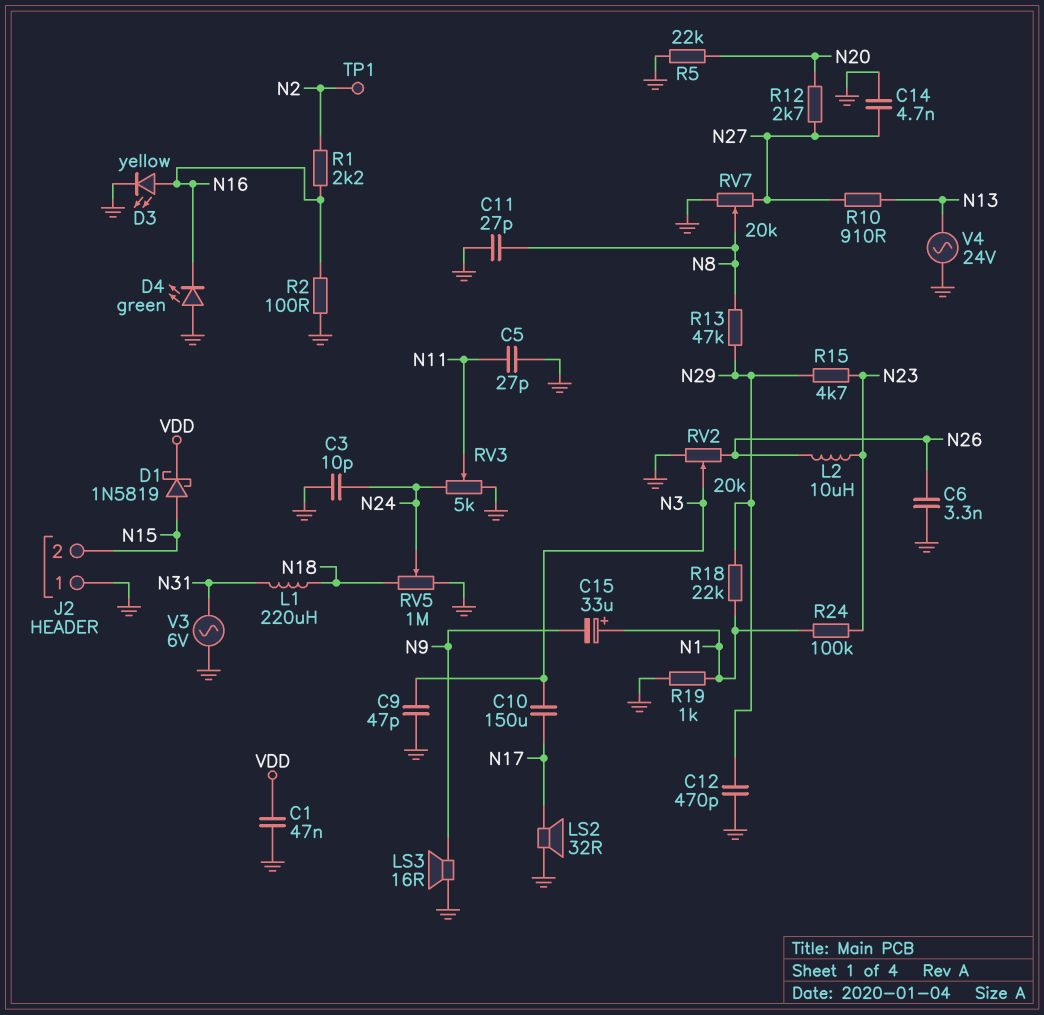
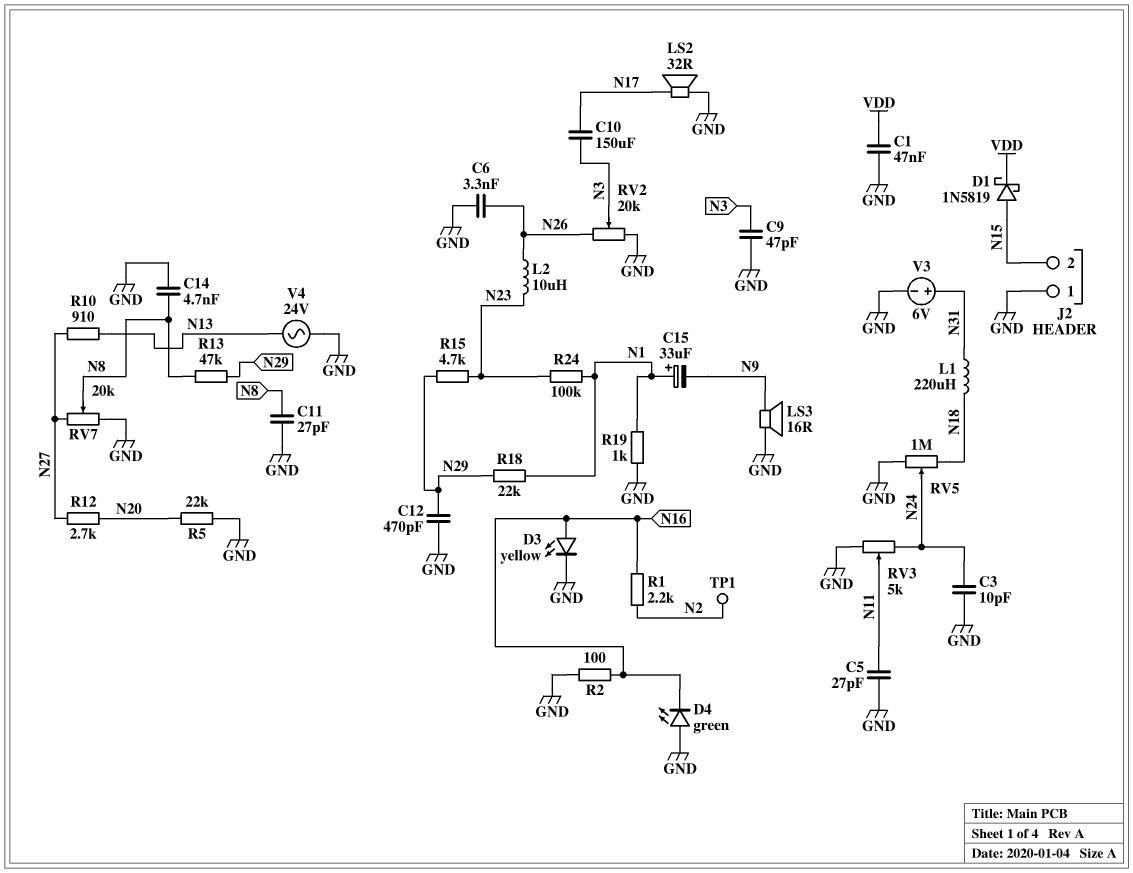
C14: 4.7nF (GND, N27) -> 4.7nF (GND, N8)
V3: AC 6V (GND, N31) -> 6V (plus N31, minus GND)

